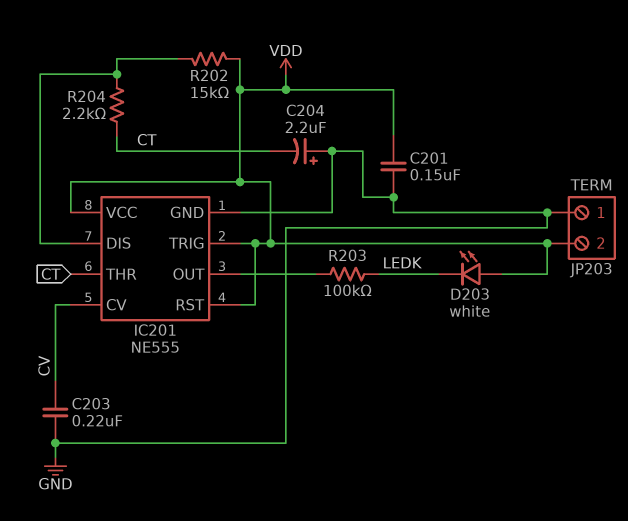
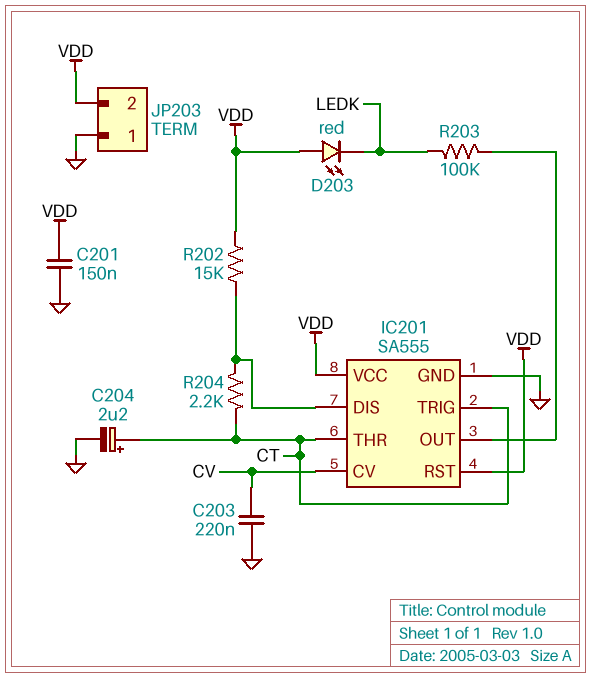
C204: 2.2uF (plus GND, minus CT) -> 2.2uF (plus CT, minus GND)
D203: LED white (A VDD, K LEDK) -> LED red (A VDD, K LEDK)
IC201: NE555 -> SA555
IC201 pin TRIG: VDD -> CT

